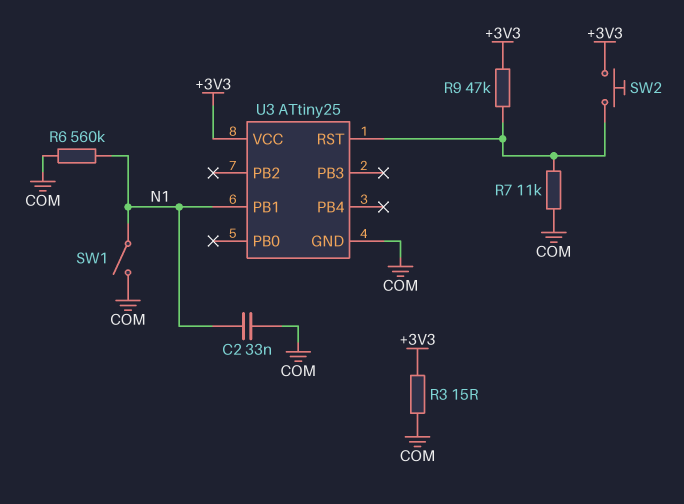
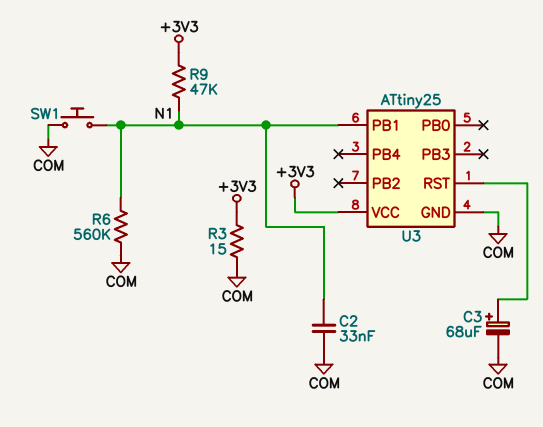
C3: none -> 68uF (plus U3/RST, minus COM)
R7: 11k (COM, U3/RST) -> none
R9: 47k (+3V3, U3/RST) -> 47k (+3V3, N1)
SW1: switch (COM, N1) -> button (COM, N1)
SW2: button (+3V3, U3/RST) -> none

